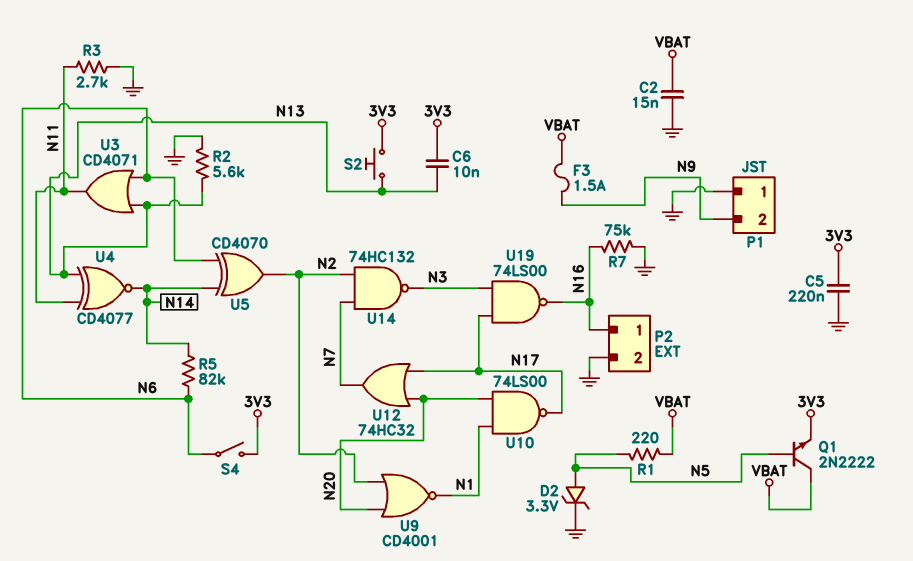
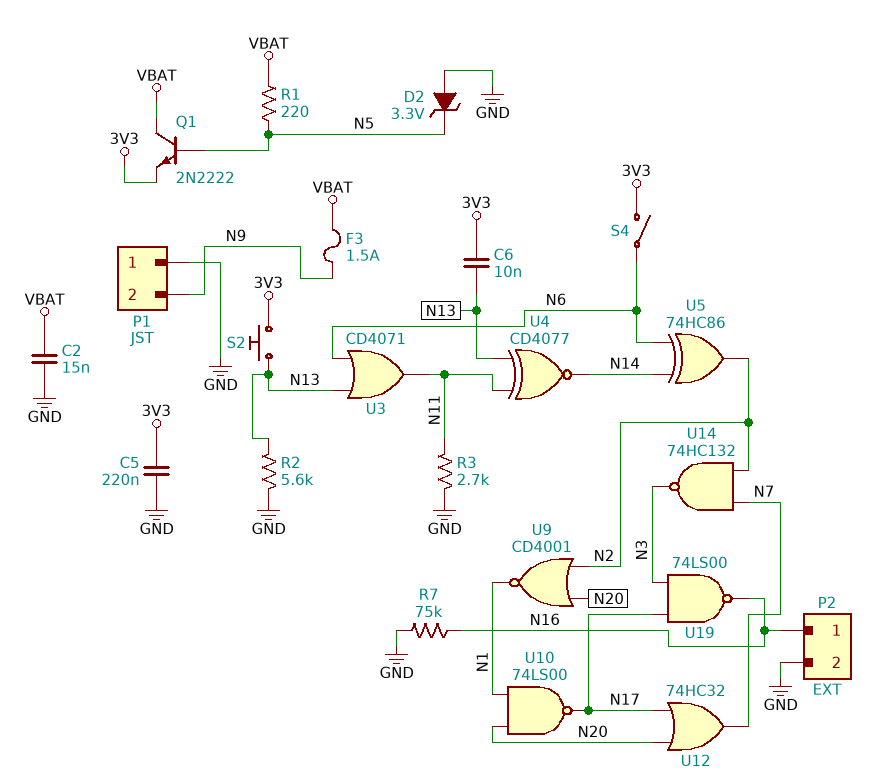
D2: zener 3.3V (A N5, K GND) -> zener 3.3V (A GND, K N5)
R5: 82k (N6, N14) -> none
U5: XOR CD4070 (in N6, in N14, out N2) -> XOR 74HC86 (in N6, in N14, out N2)

